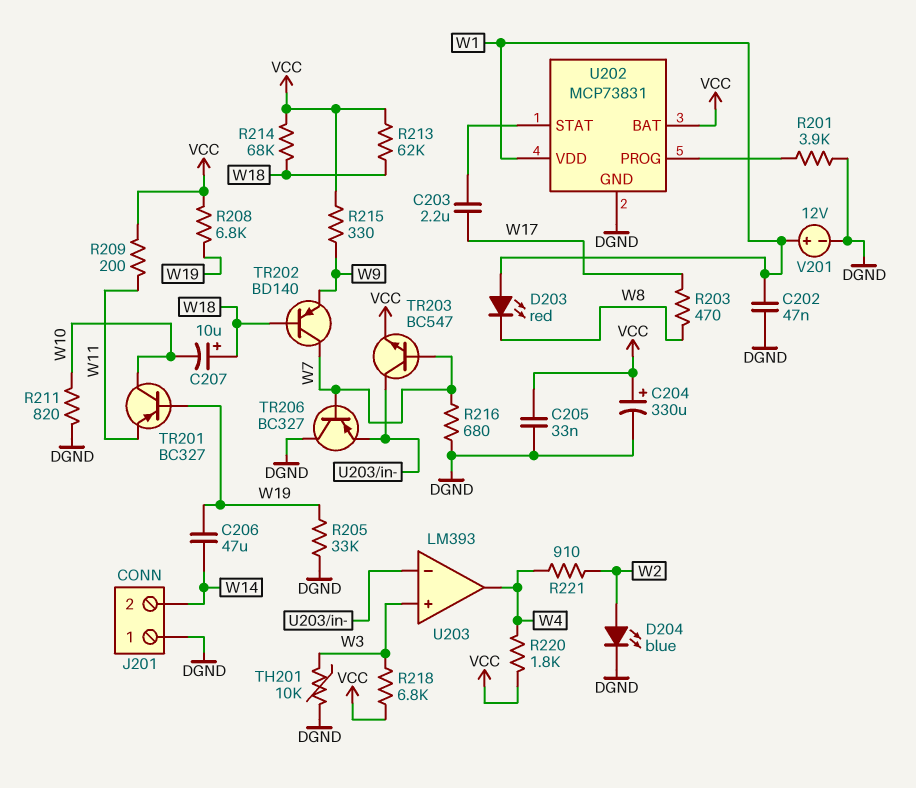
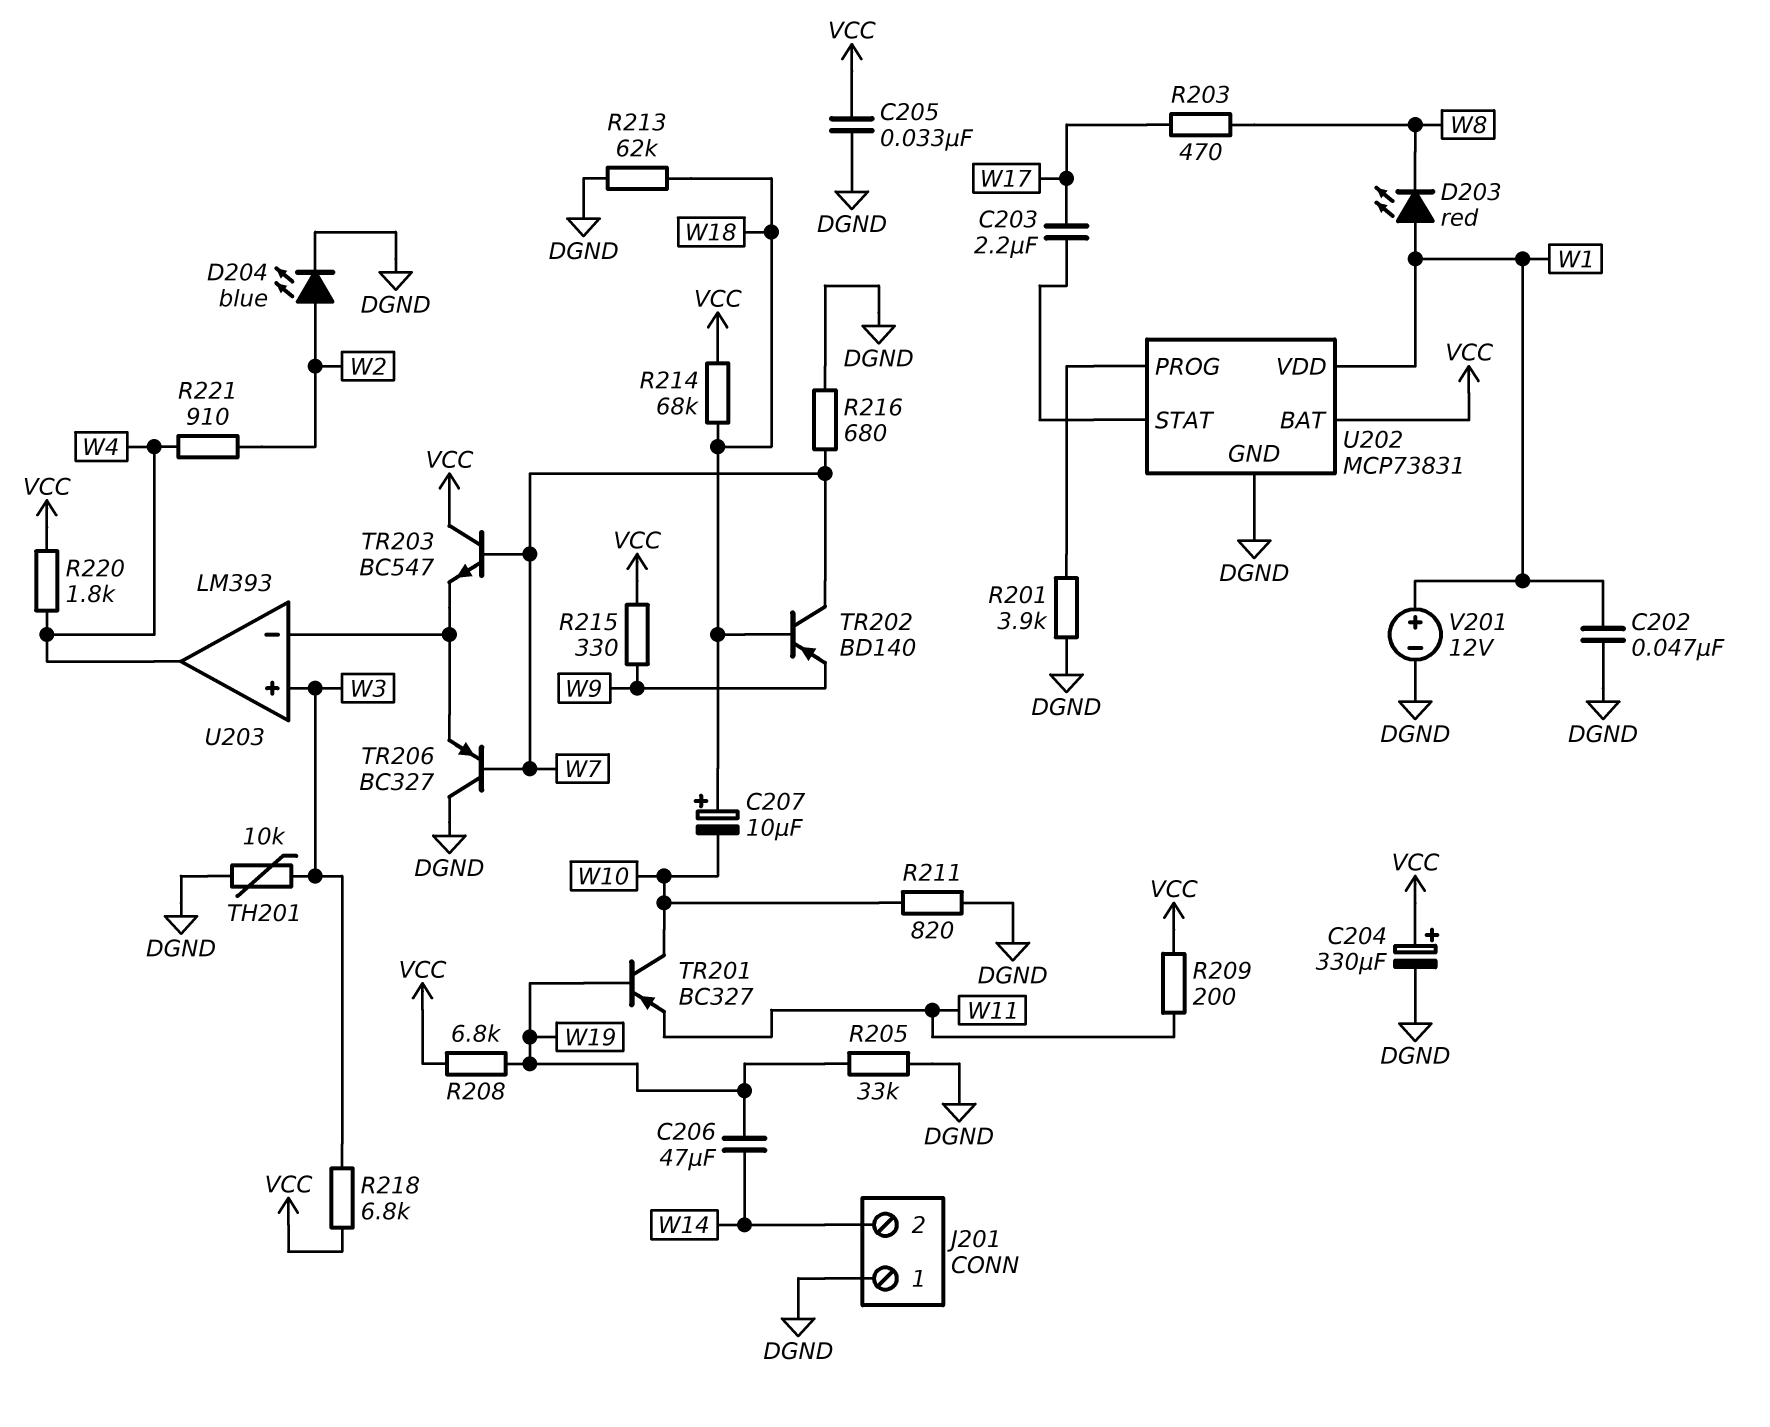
R213: 62k (VCC, W18) -> 62k (DGND, W18)
TR203: NPN BC547 (B W7, C U203/in-, E VCC) -> NPN BC547 (B W7, C VCC, E U203/in-)

